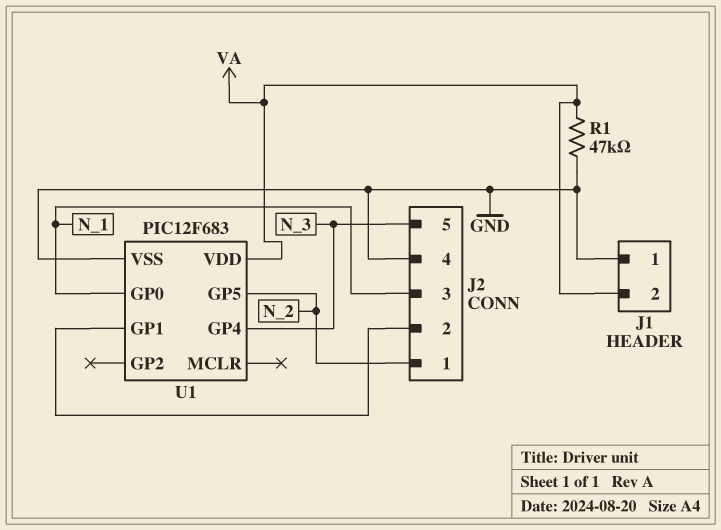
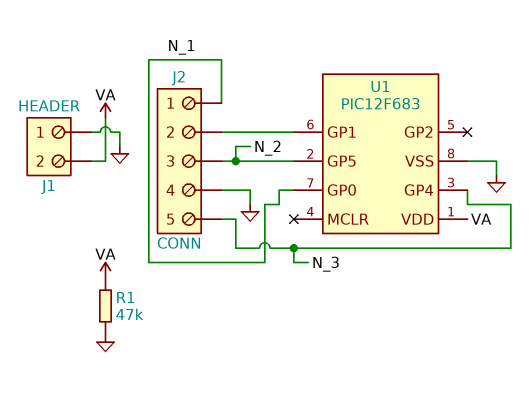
J2 pin 1: N_2 -> N_1
J2 pin 3: N_1 -> N_2

